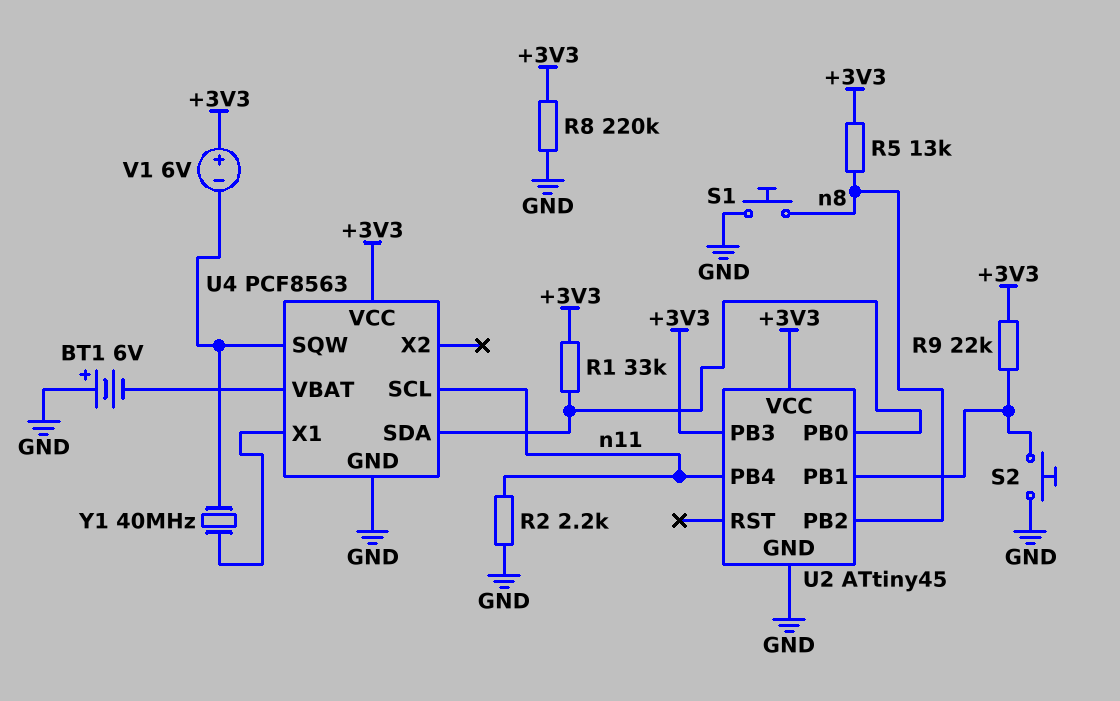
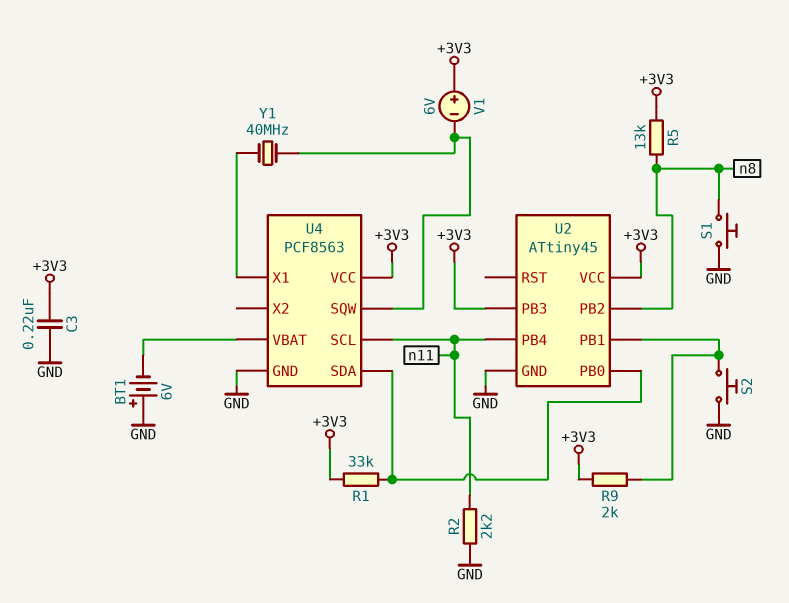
C3: none -> 220nF (+3V3, GND)
R8: 220k (+3V3, GND) -> none
R9: 22k (+3V3, U2/PB1) -> 2k (+3V3, U2/PB1)

